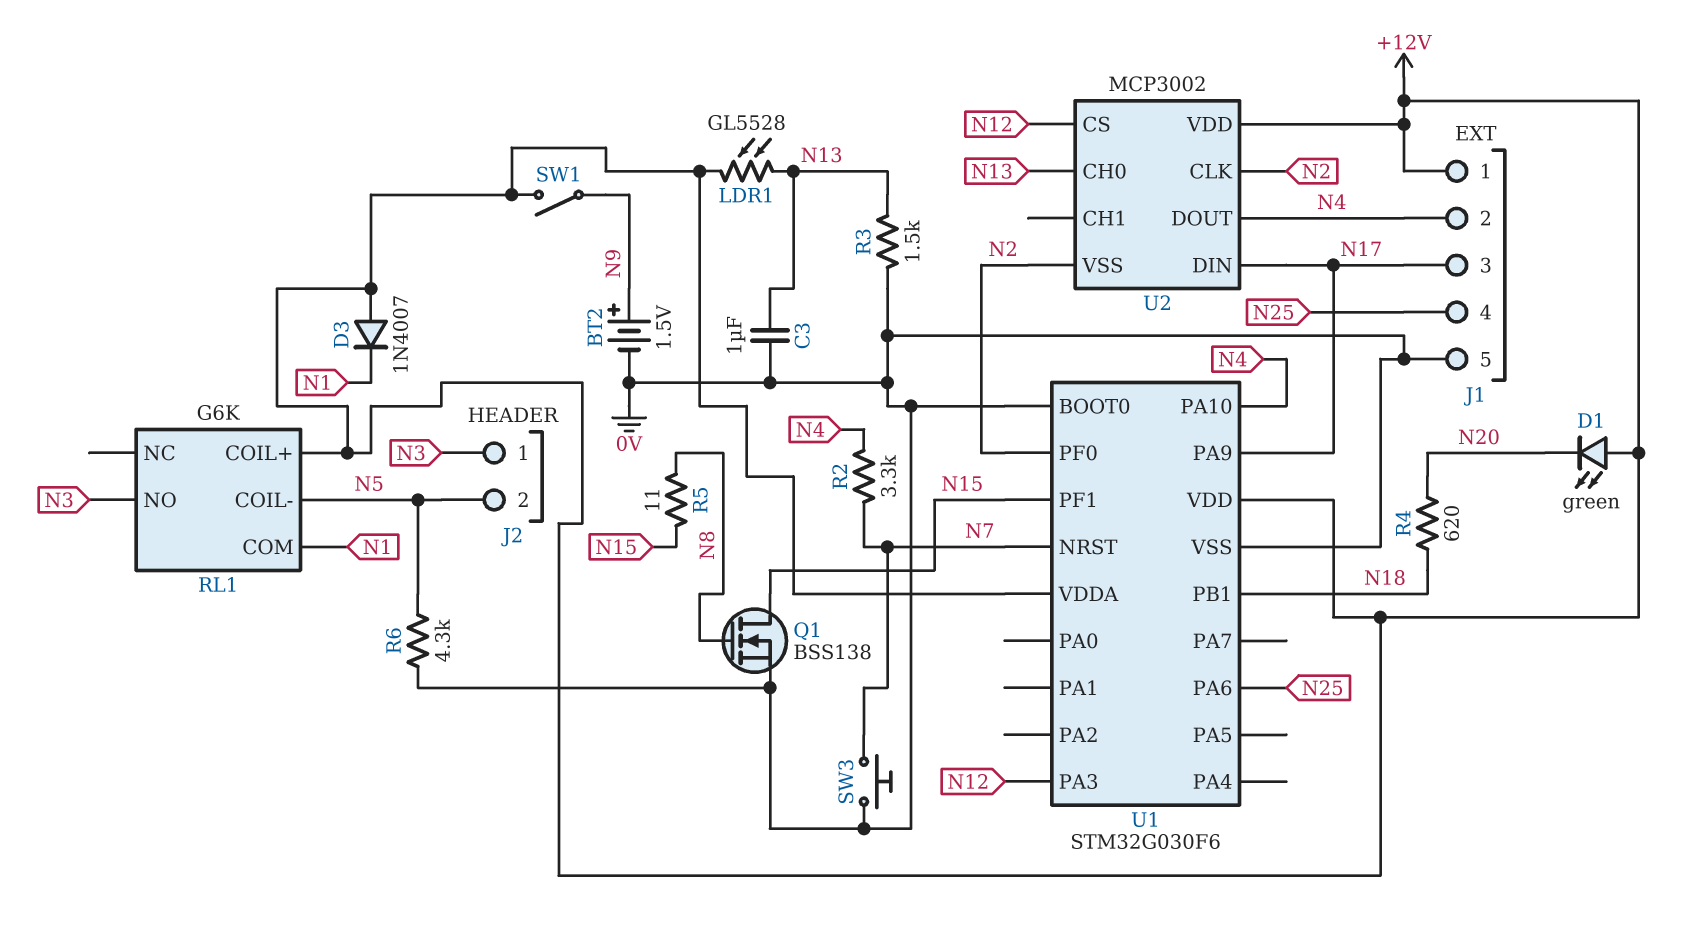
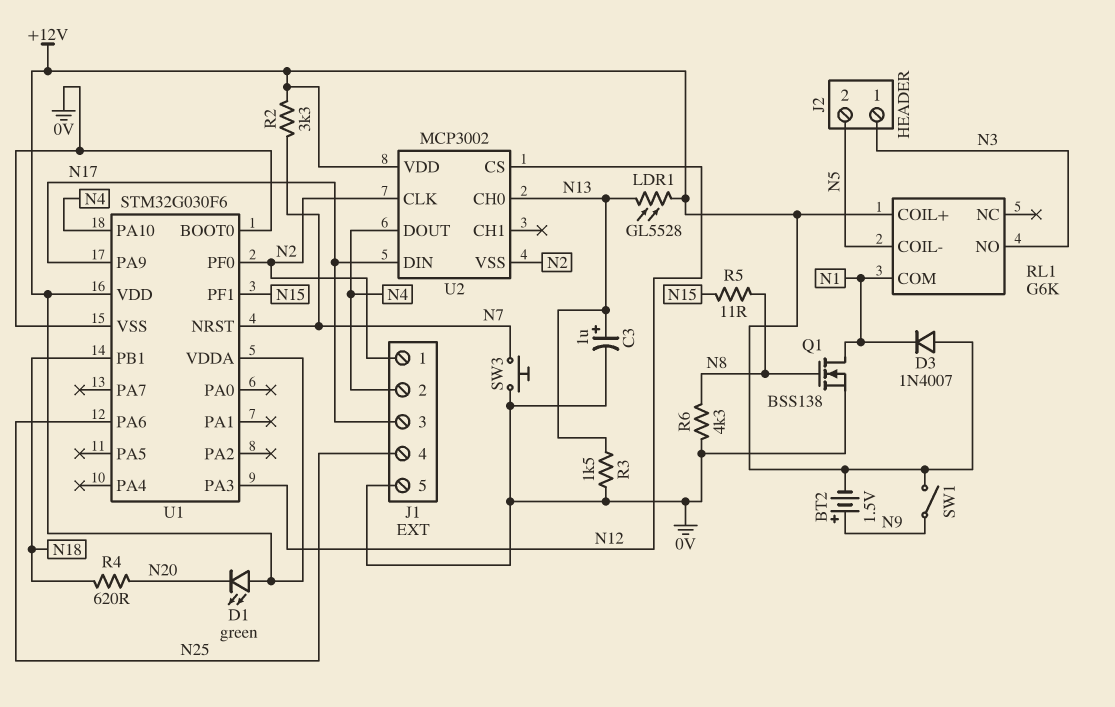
BT2: 1.5V (plus N9, minus 0V) -> 1.5V (plus N9, minus +12V)
C3: 1uF (0V, N13) -> 1uF (plus N13, minus 0V)
J1 pin 1: +12V -> N2
Q1: NMOS BSS138 (G N8, D N15, S 0V) -> NMOS BSS138 (G N8, D N1, S 0V)
R2: 3.3k (N4, N7) -> 3.3k (+12V, N7)
R6: 4.3k (0V, N5) -> 4.3k (0V, N8)

